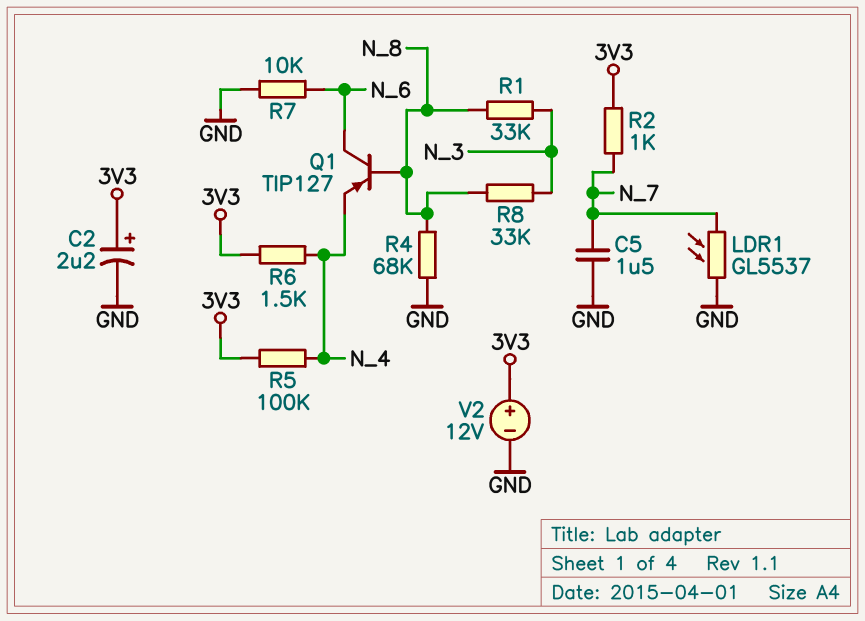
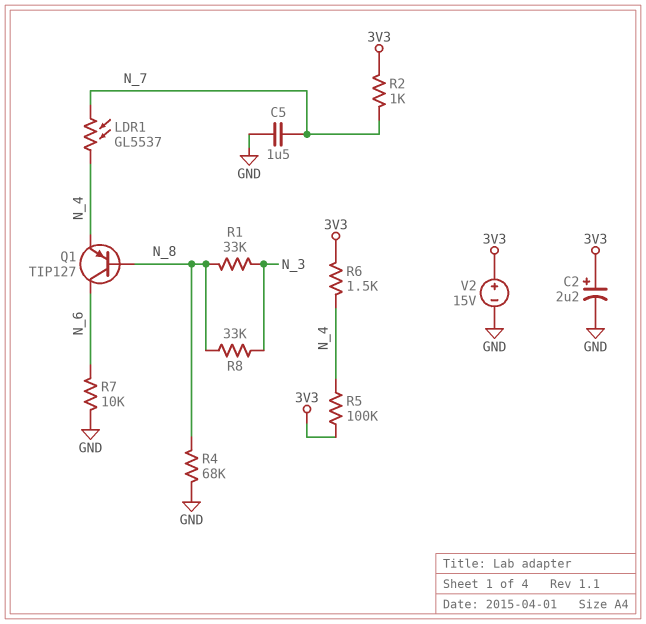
LDR1: GL5537 (GND, N_7) -> GL5537 (N_4, N_7)
V2: 12V (plus 3V3, minus GND) -> 15V (plus 3V3, minus GND)

